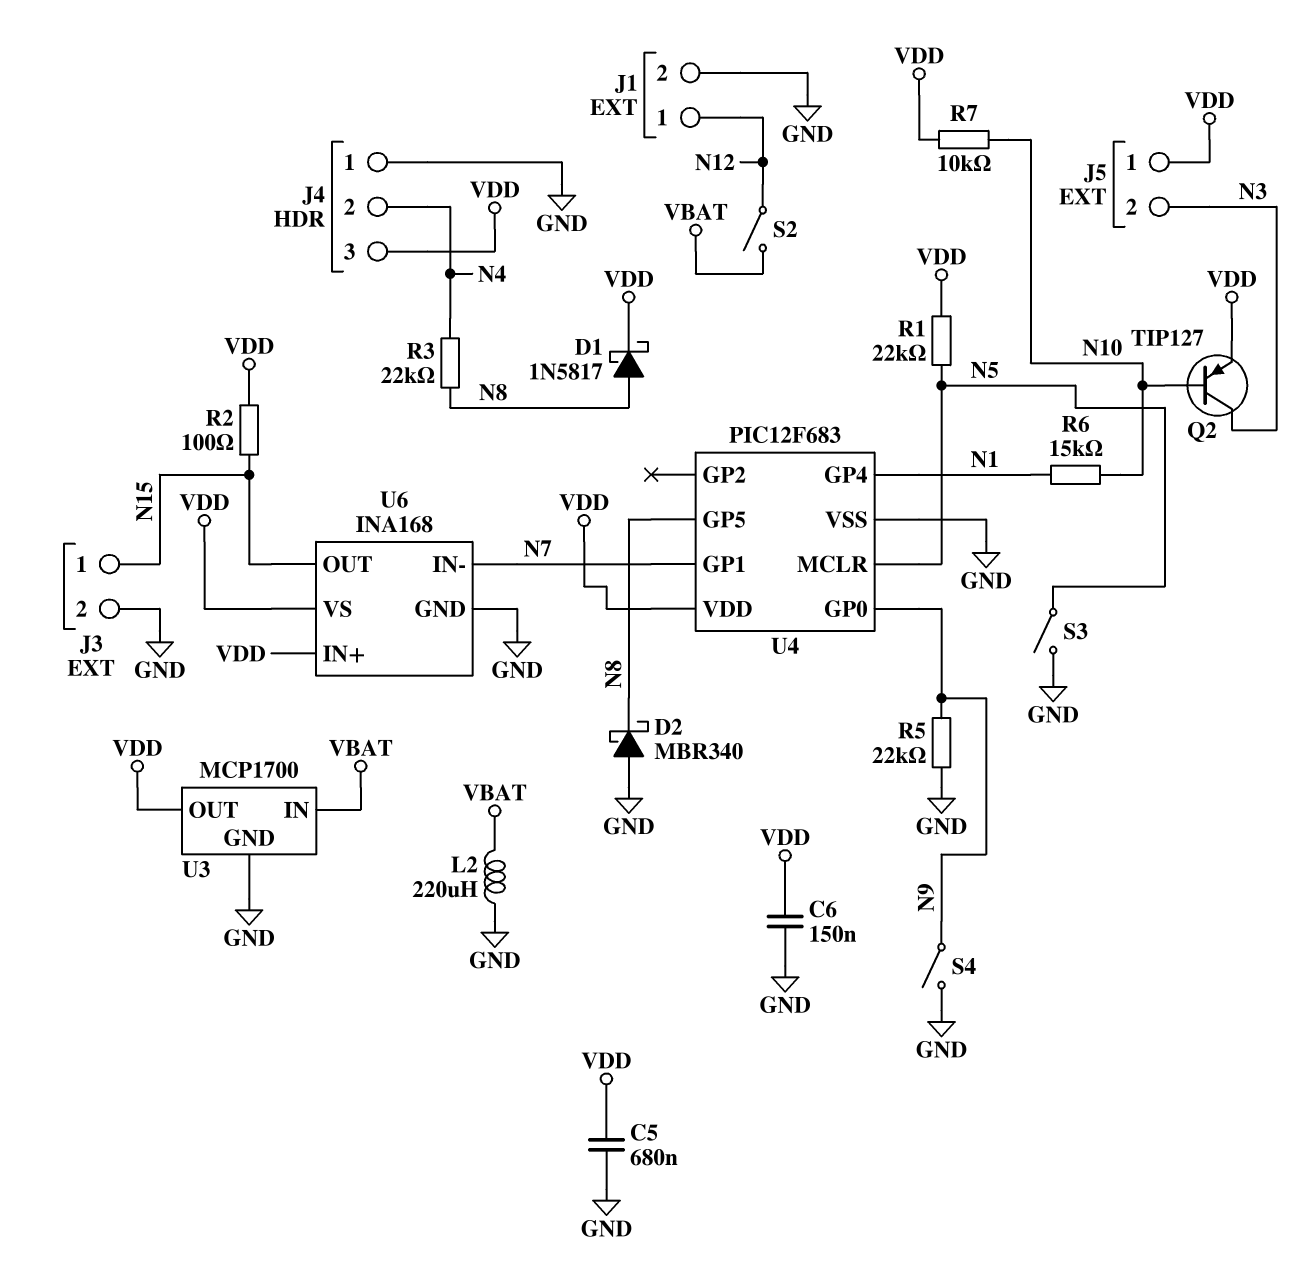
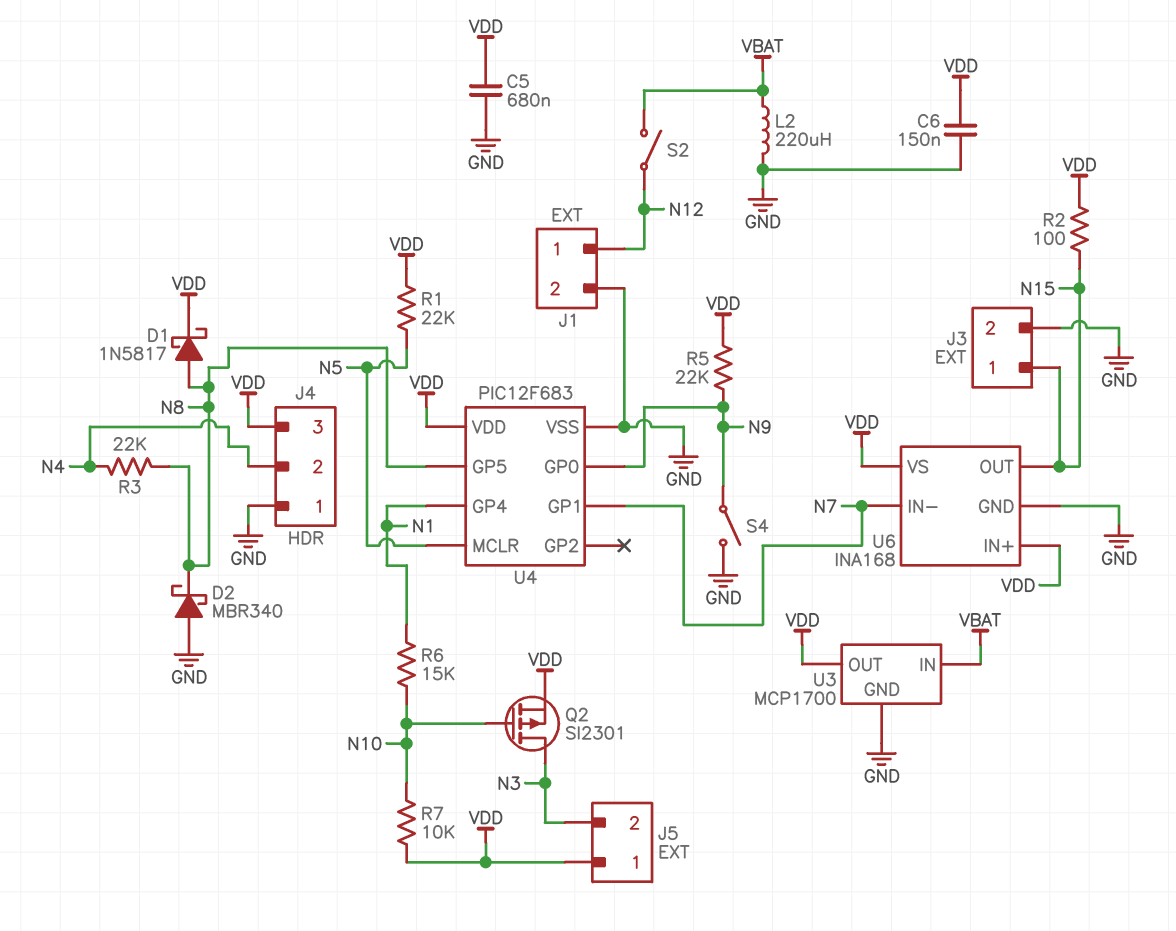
Q2: PNP TIP127 (B N10, C N3, E VDD) -> PMOS SI2301 (G N10, D N3, S VDD)
R5: 22k (GND, N9) -> 22k (N9, VDD)
S3: switch (GND, N5) -> none

